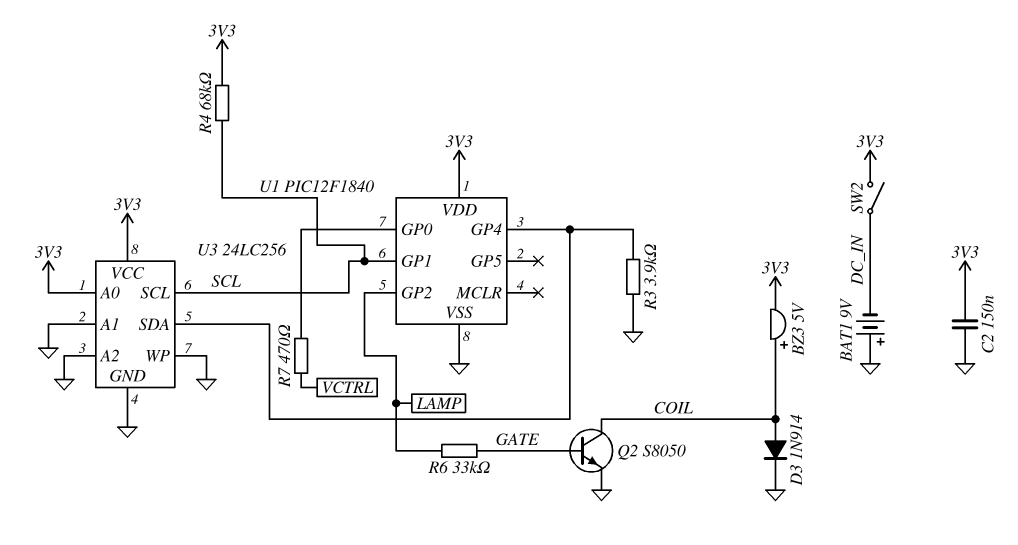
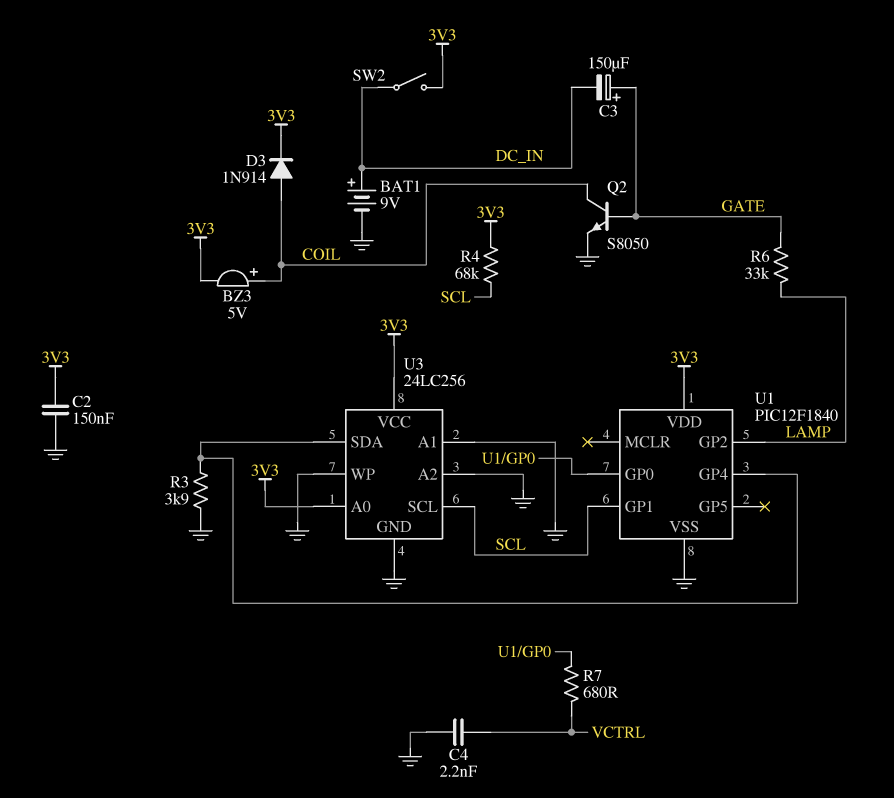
BAT1: 9V (plus GND, minus DC_IN) -> 9V (plus DC_IN, minus GND)
C3: none -> 150uF (plus GATE, minus DC_IN)
C4: none -> 2.2nF (GND, VCTRL)
D3: diode 1N914 (A COIL, K GND) -> diode 1N914 (A COIL, K 3V3)
R7: 470 (U1/GP0, VCTRL) -> 680 (U1/GP0, VCTRL)

